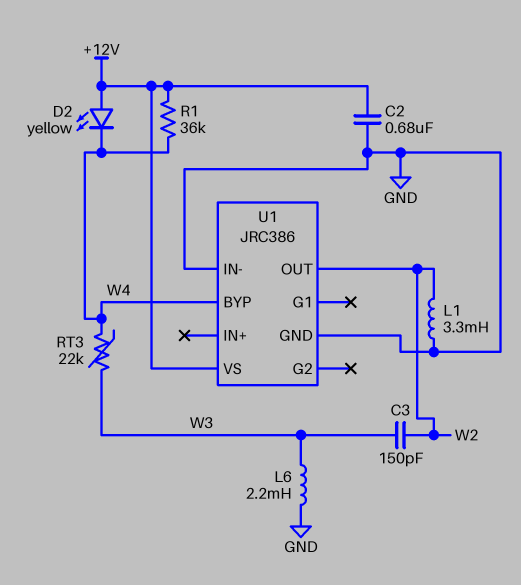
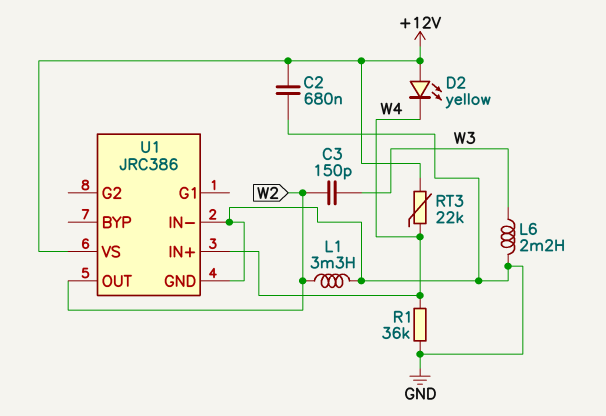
R1: 36k (+12V, W4) -> 36k (GND, W4)
RT3: 22k (W3, W4) -> 22k (+12V, W4)
U1 pin BYP: W4 -> none
U1 pin IN+: none -> W4

